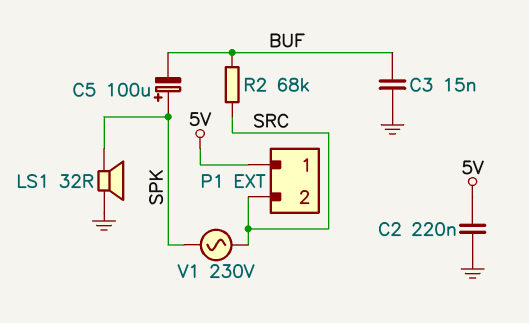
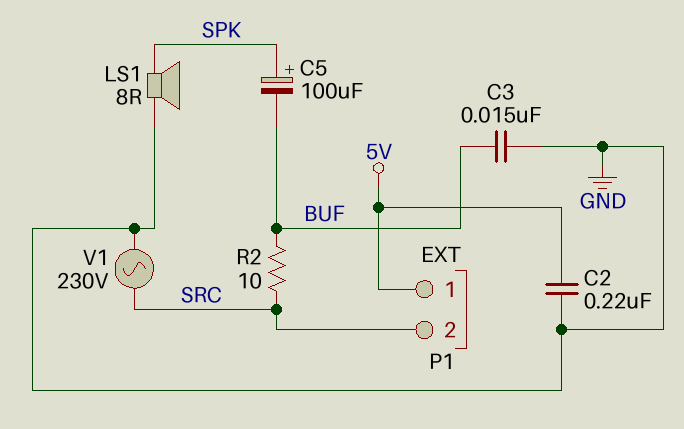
LS1: speaker 32R (GND, SPK) -> speaker 8R (GND, SPK)
R2: 68k (BUF, SRC) -> 10 (BUF, SRC)
V1: AC 230V (SPK, SRC) -> AC 230V (GND, SRC)

